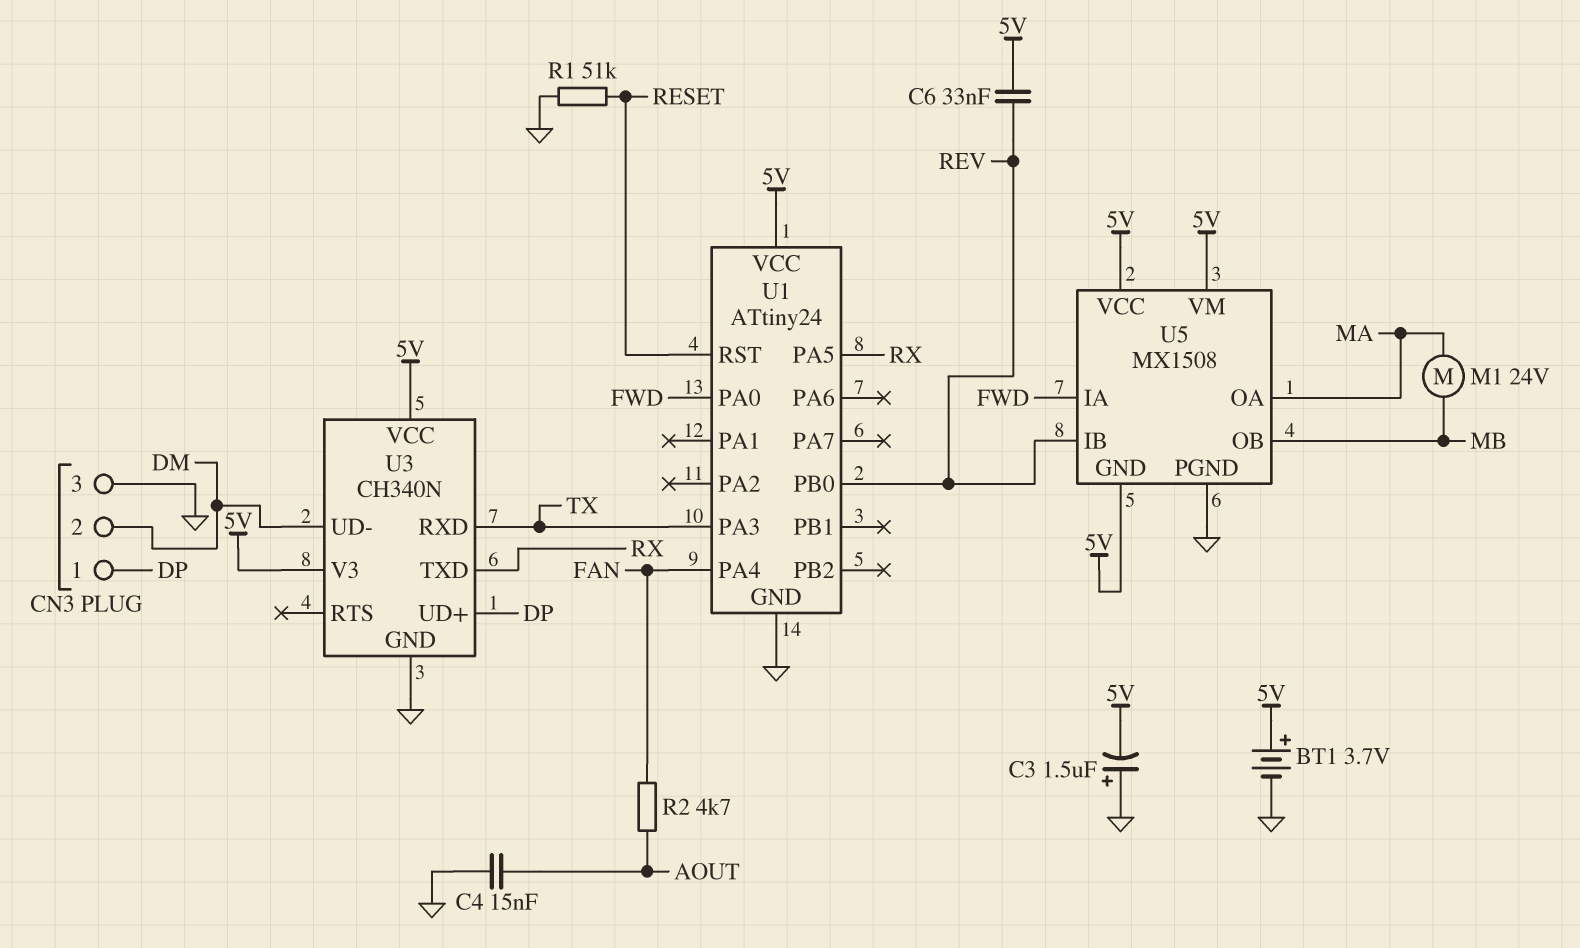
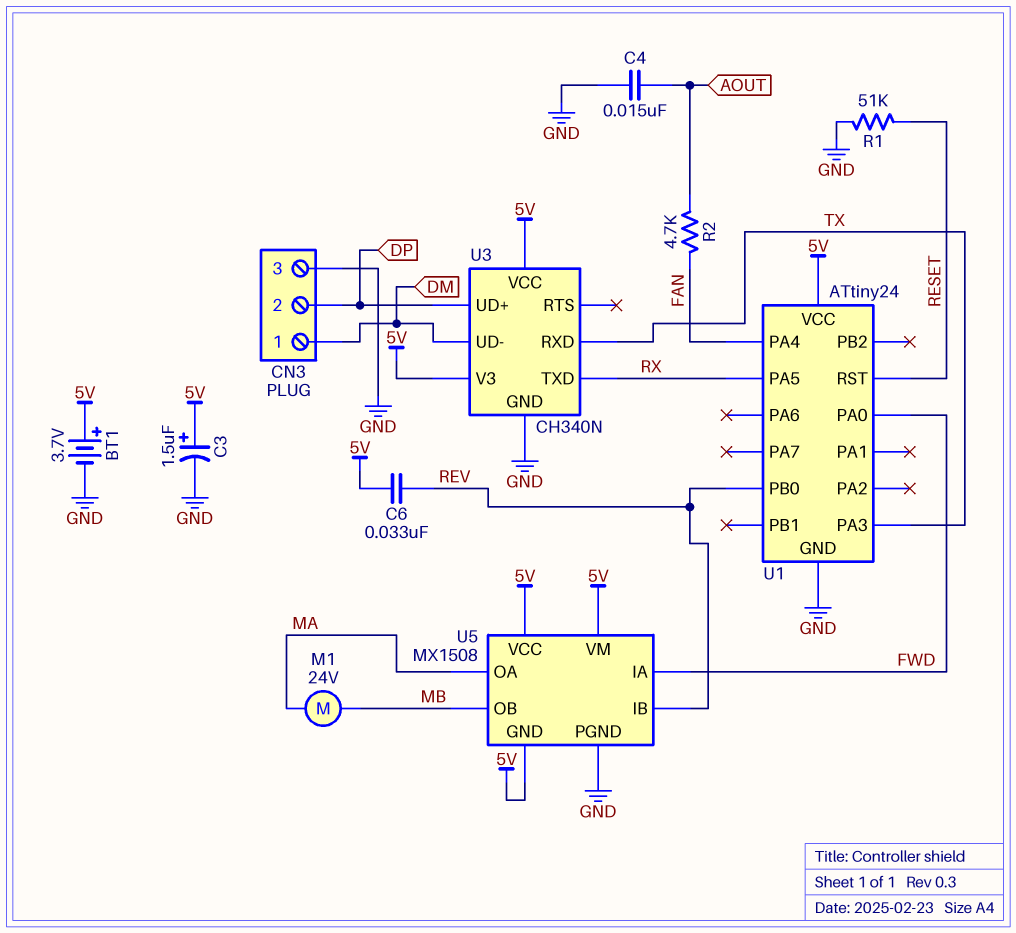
C3: 1.5uF (plus GND, minus 5V) -> 1.5uF (plus 5V, minus GND)
CN3 pin 1: DP -> DM
CN3 pin 2: DM -> DP

